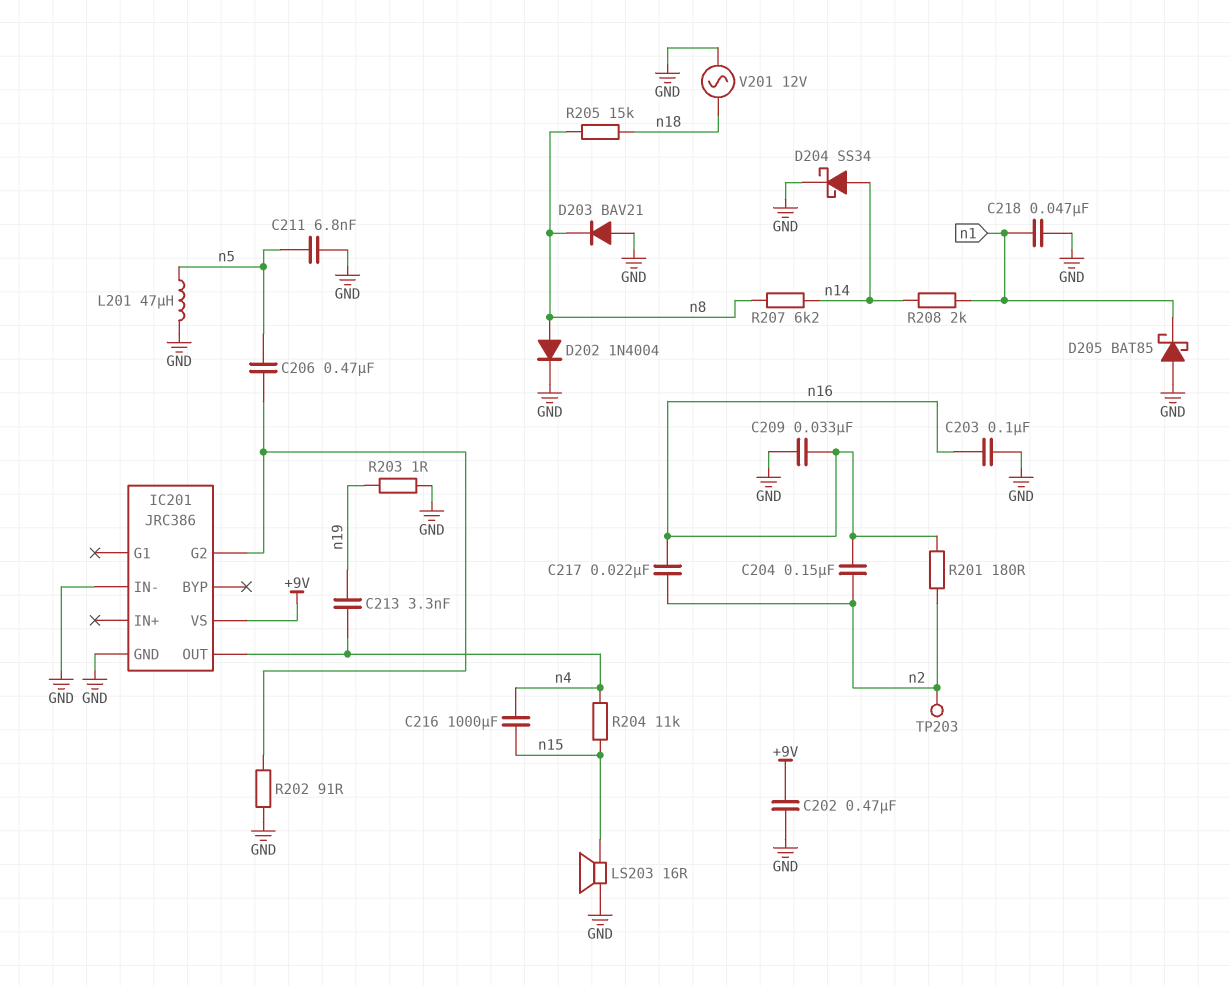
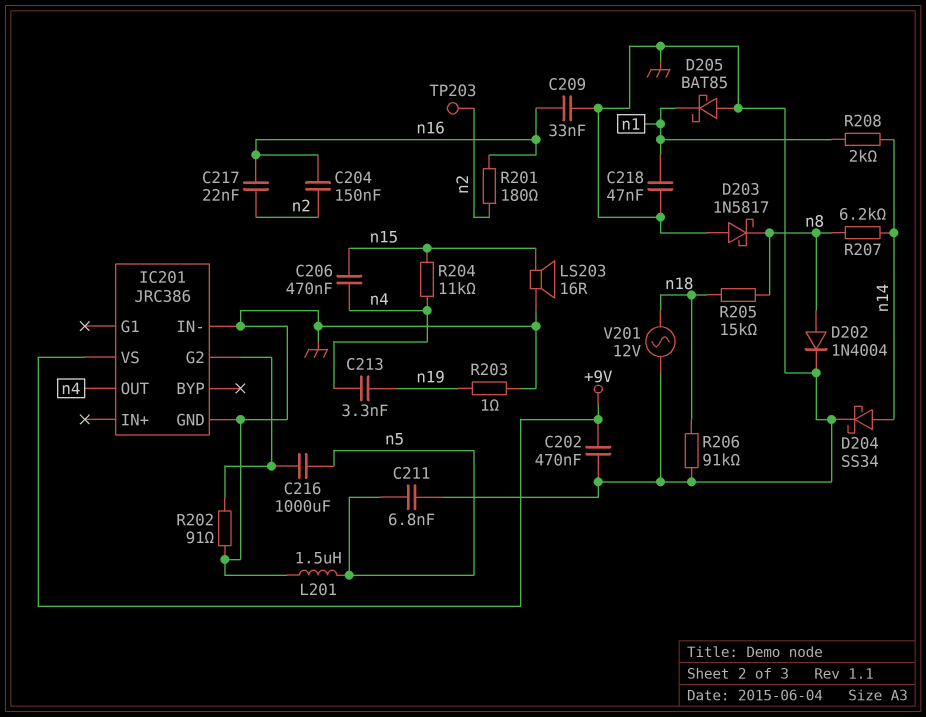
C203: 100nF (GND, n16) -> none
C206: 470nF (IC201/G2, n5) -> 470nF (n4, n15)
C216: 1000uF (n4, n15) -> 1000uF (IC201/G2, n5)
D203: diode BAV21 (A GND, K n8) -> schottky 1N5817 (A GND, K n8)
L201: 47uH (GND, n5) -> 1.5uH (GND, n5)
R206: none -> 91k (GND, n18)

